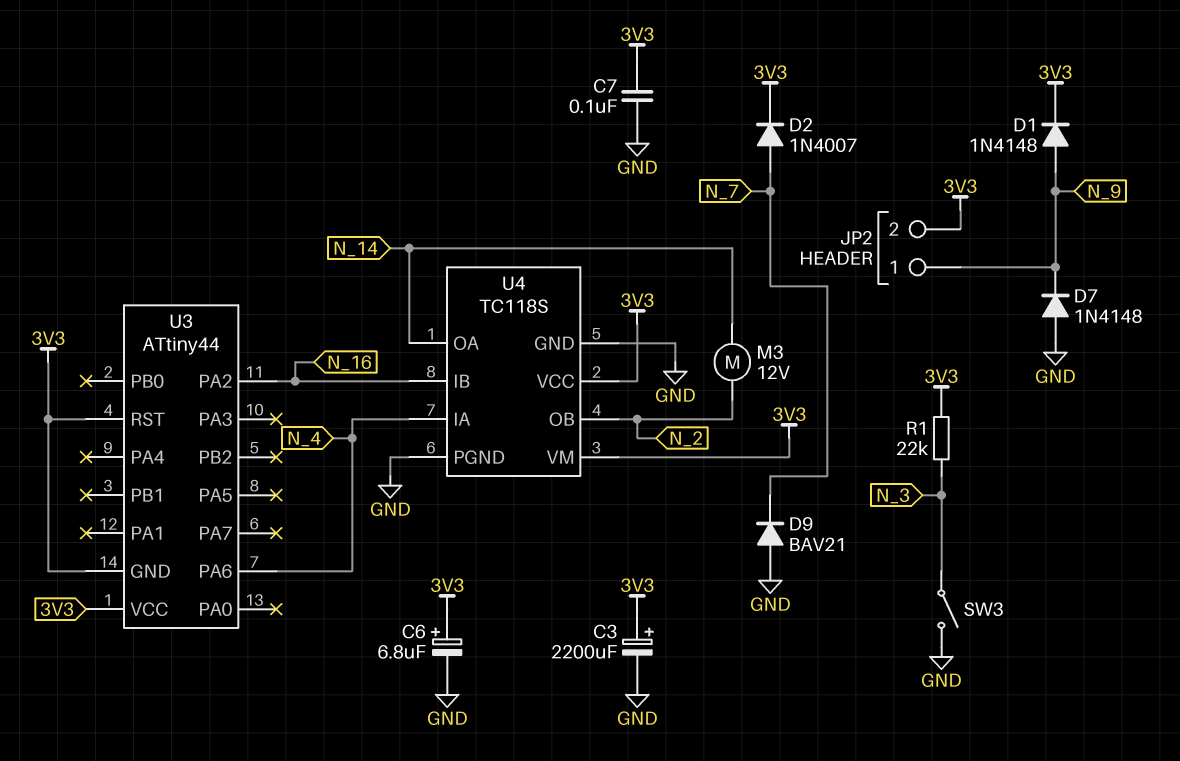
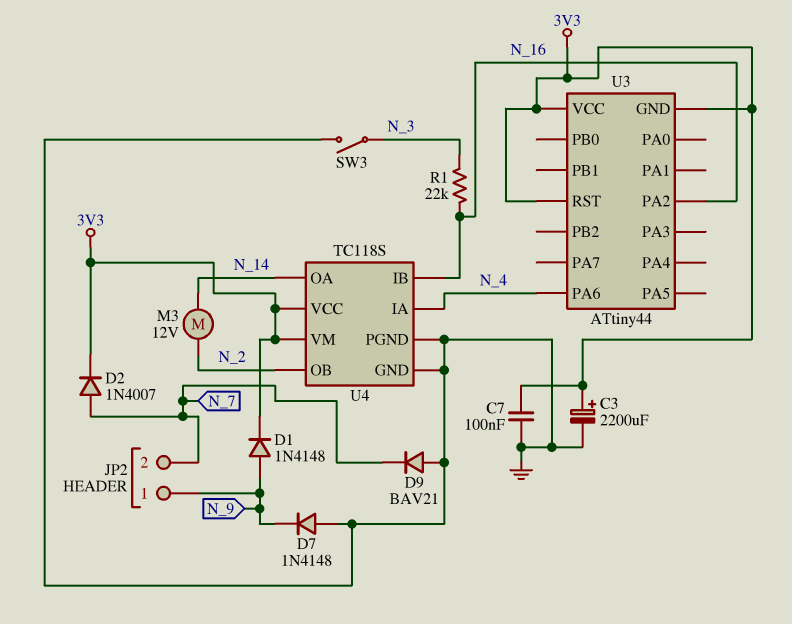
C6: 6.8uF (plus 3V3, minus GND) -> none
JP2 pin 2: 3V3 -> N_7
R1: 22k (3V3, N_3) -> 22k (N_3, N_16)

